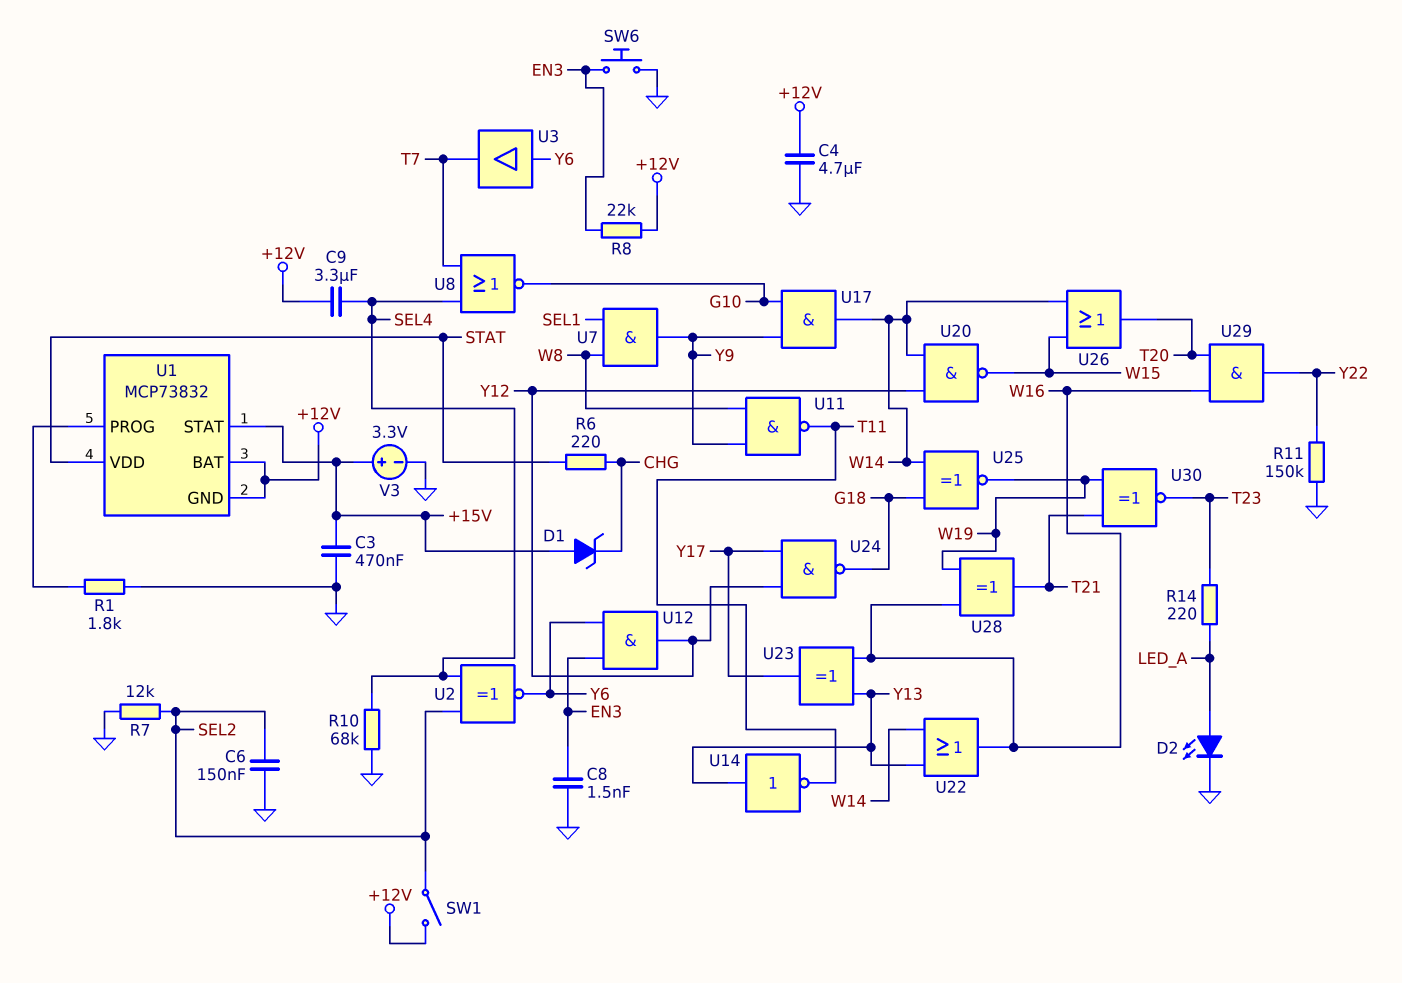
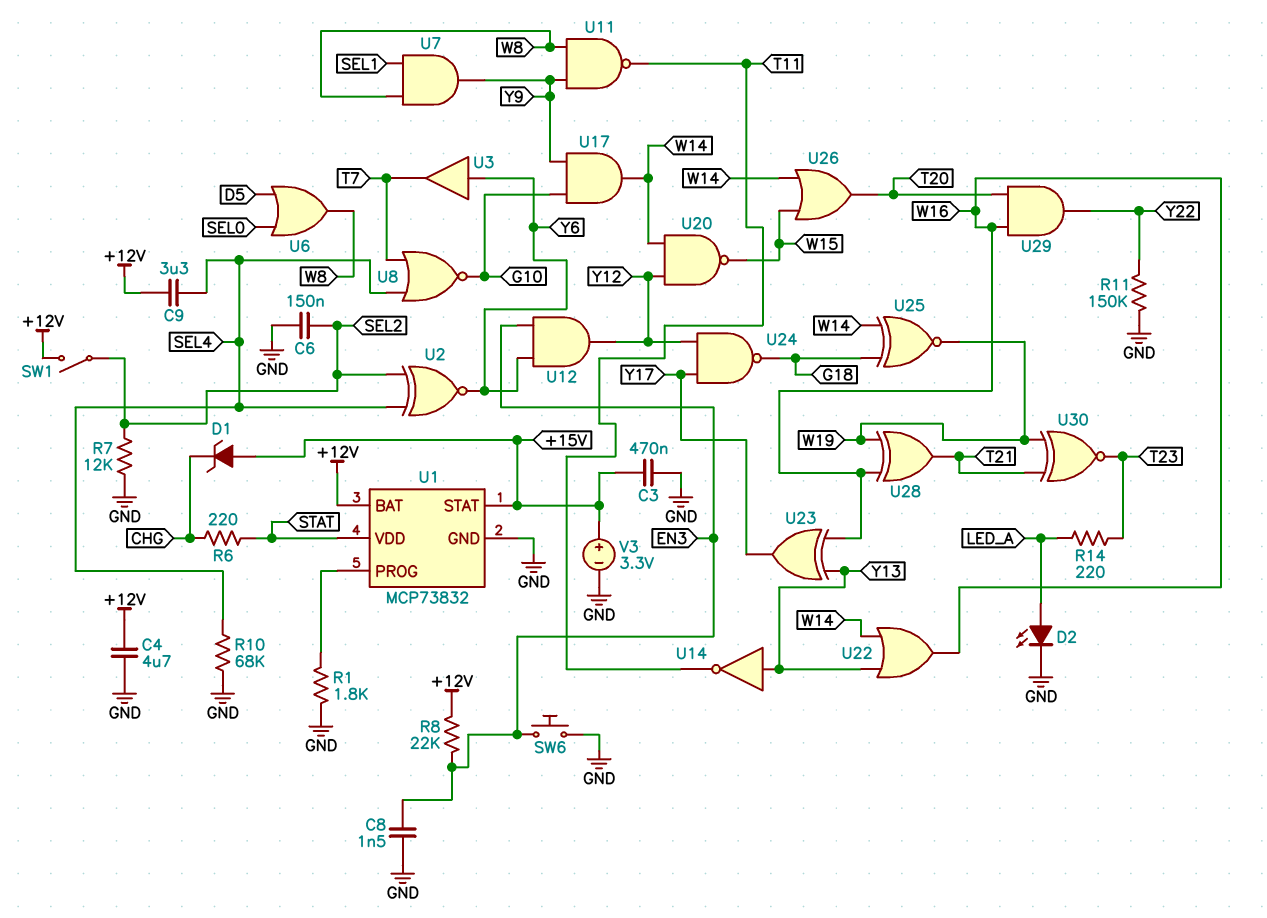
U1 pin GND: +12V -> GND
U6: none -> OR (in D5, in SEL0, out W8)

